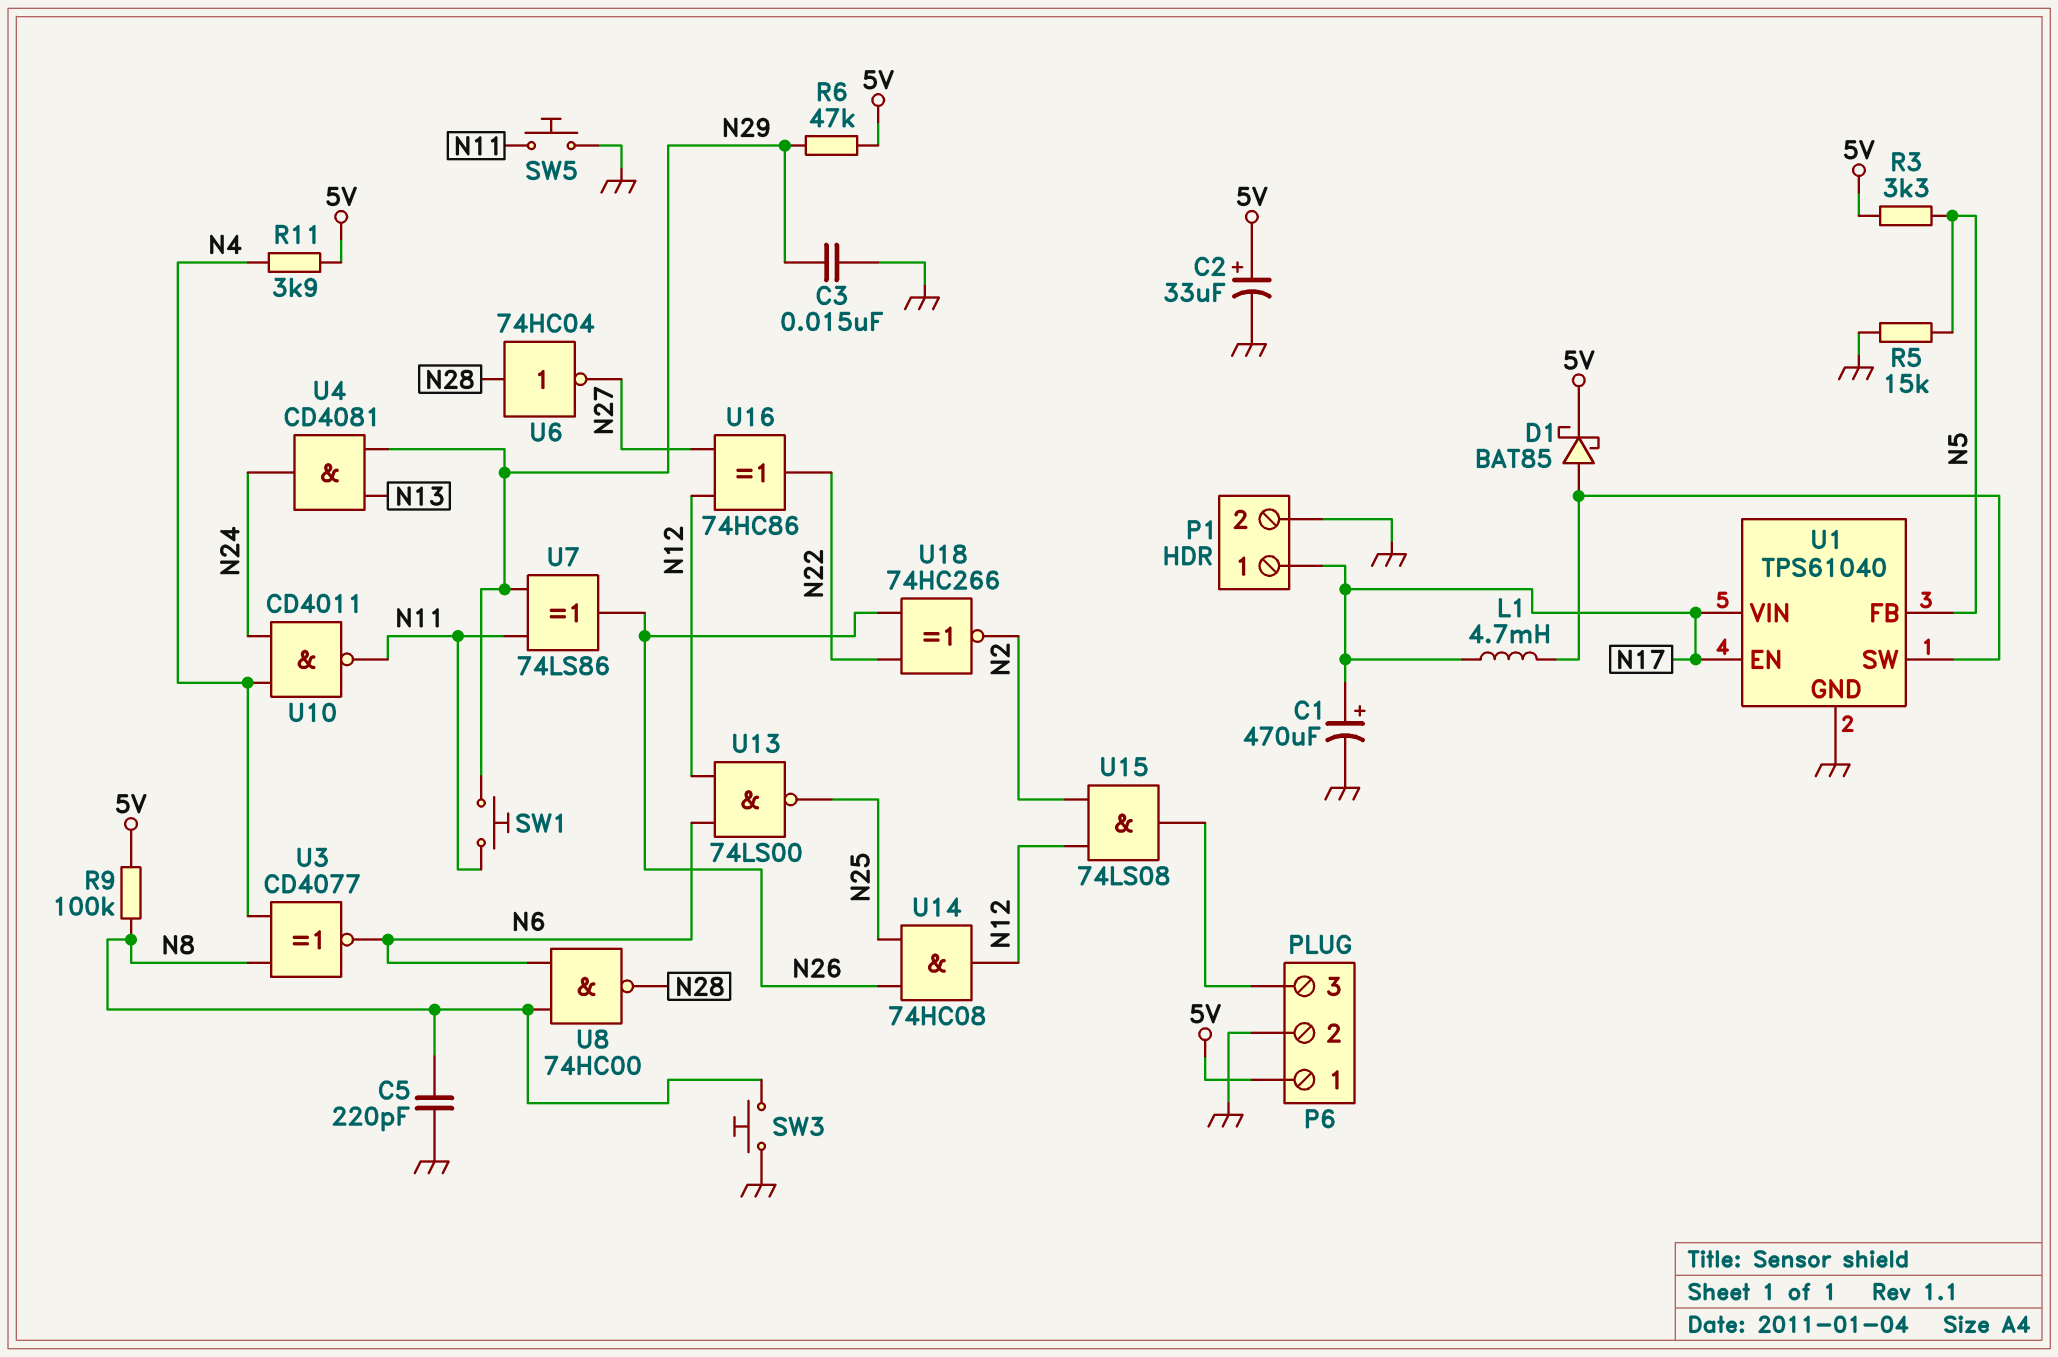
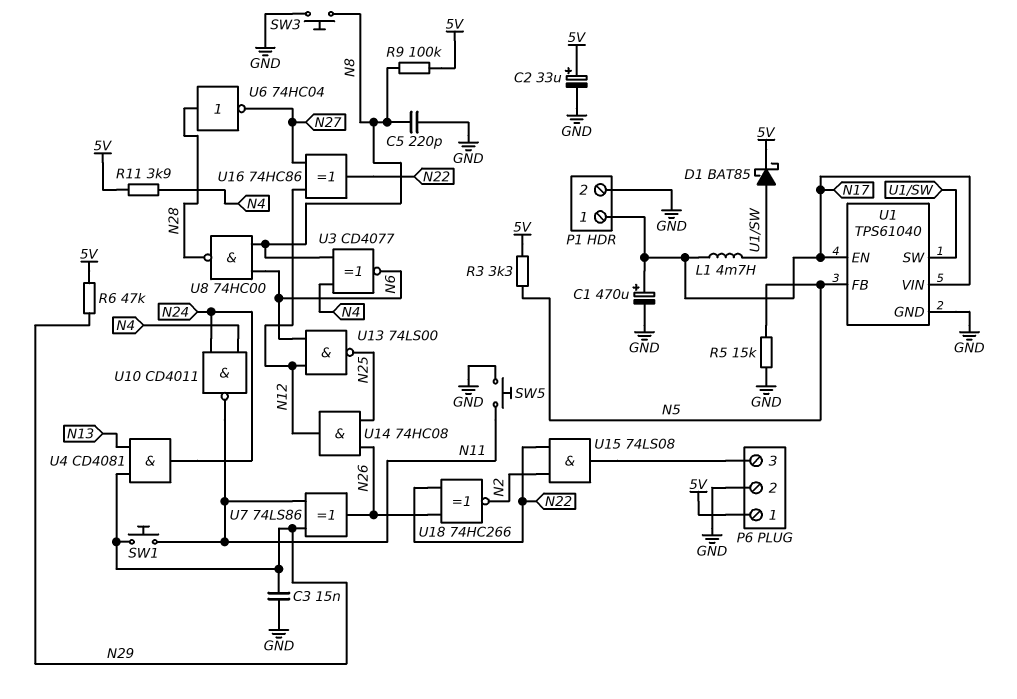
U15: AND 74LS08 (in N2, in N12, out P6/3) -> AND 74LS08 (in N2, in N22, out P6/3)

